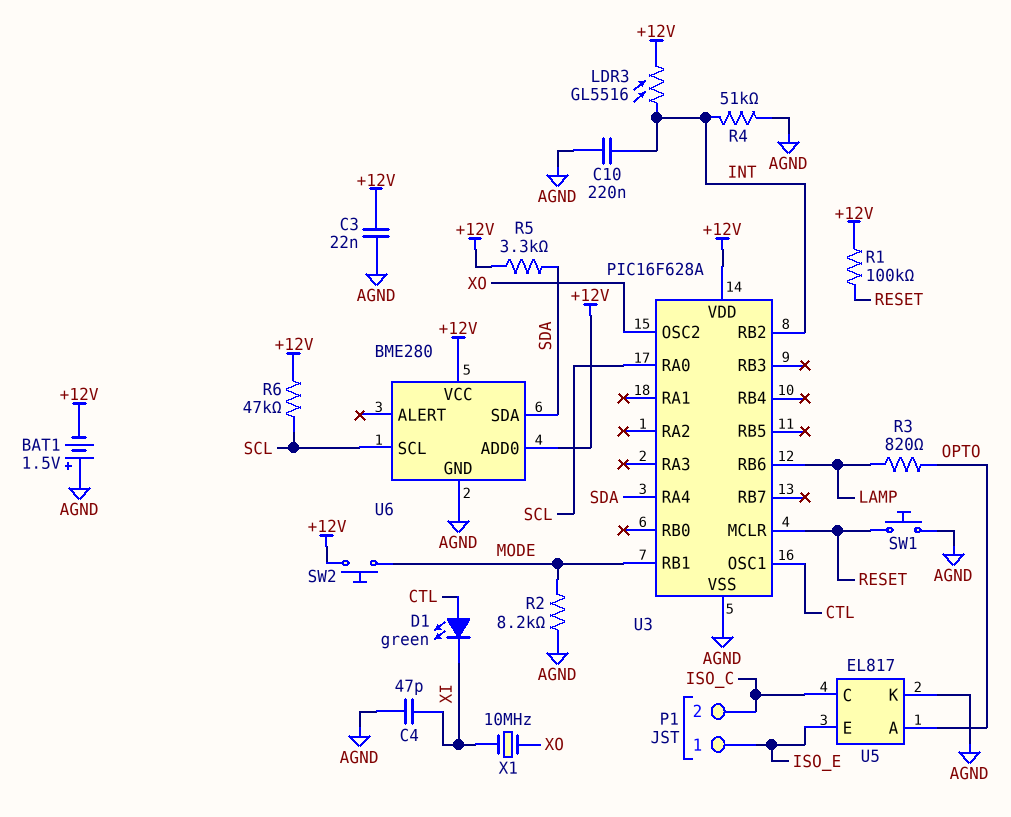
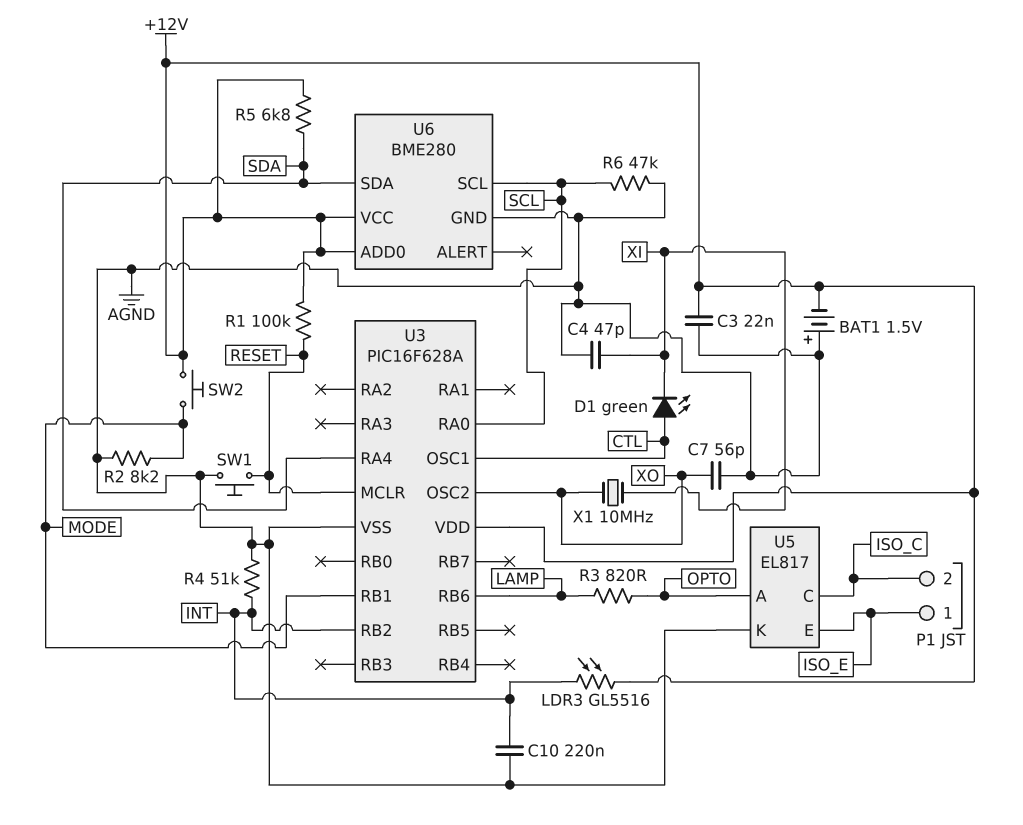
C7: none -> 56pF (AGND, XO)
R5: 3.3k (+12V, SDA) -> 6.8k (+12V, SDA)
R6: 47k (+12V, SCL) -> 47k (AGND, SCL)

